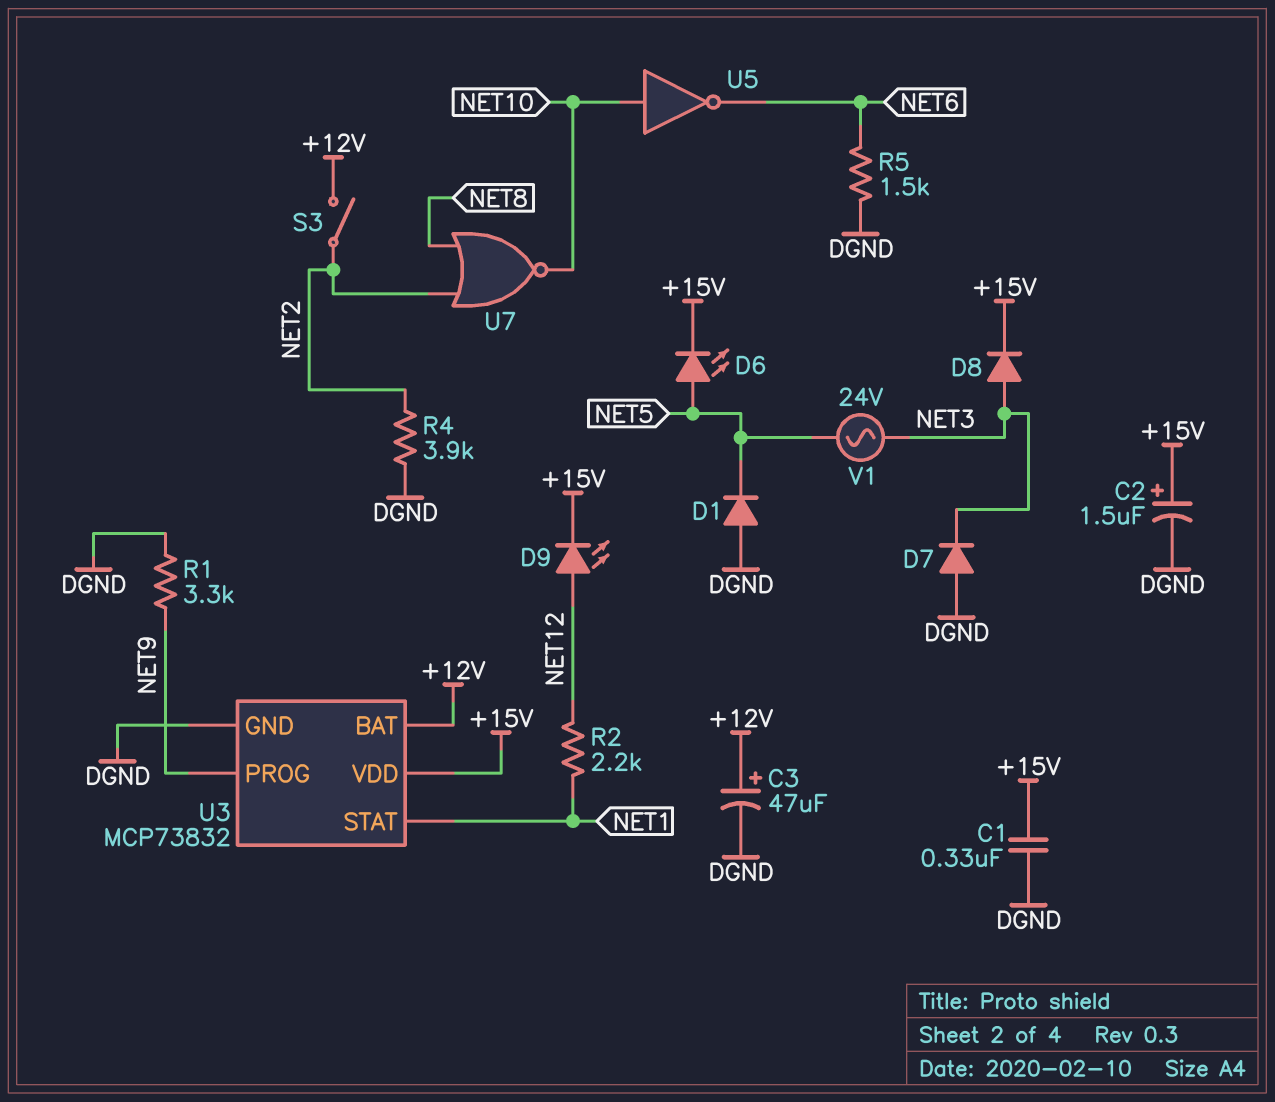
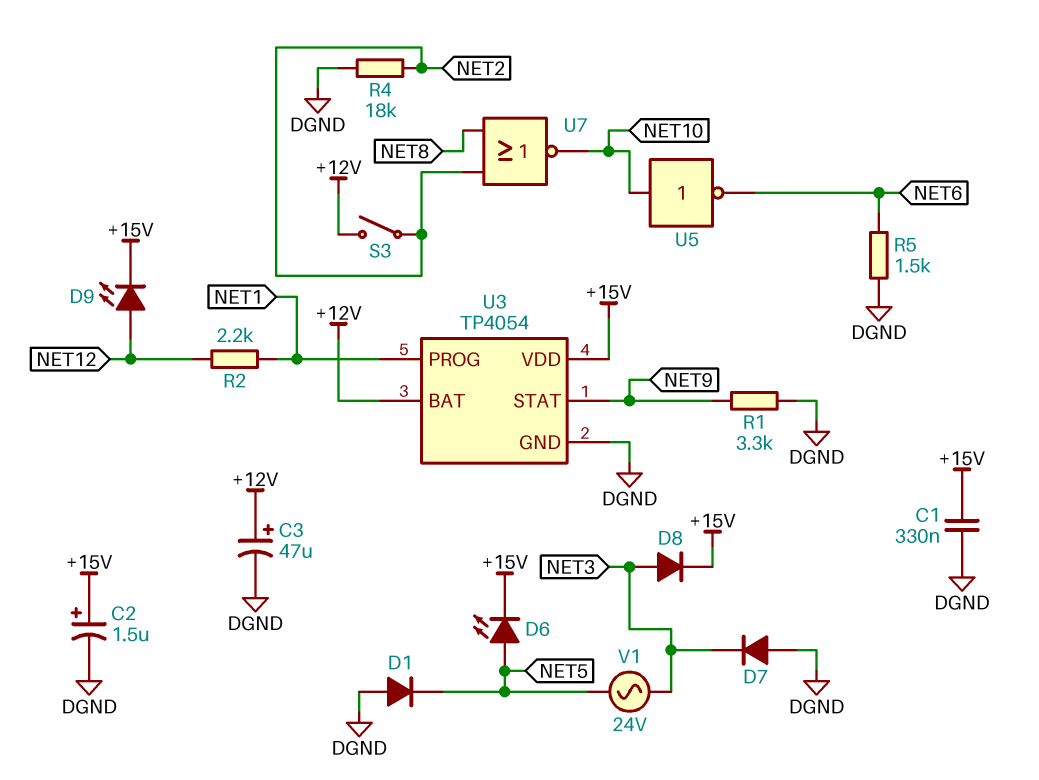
R4: 3.9k (DGND, NET2) -> 18k (DGND, NET2)
U3: MCP73832 -> TP4054
U3 pin PROG: NET9 -> NET1
U3 pin STAT: NET1 -> NET9

